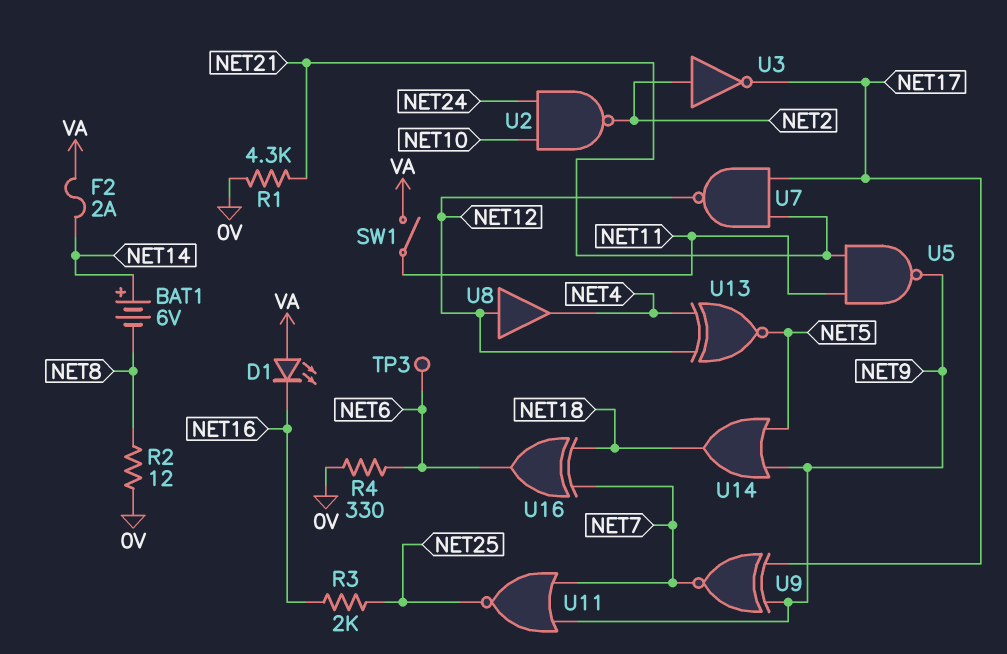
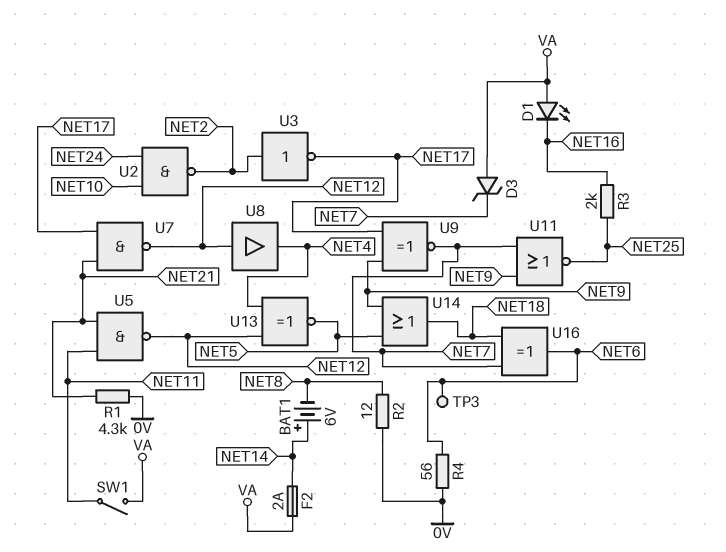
D3: none -> zener (A VA, K NET7)
R4: 330 (0V, NET6) -> 56 (0V, NET6)
U5: NAND (in NET11, in NET21, out NET9) -> NAND (in NET11, in NET21, out NET12)

